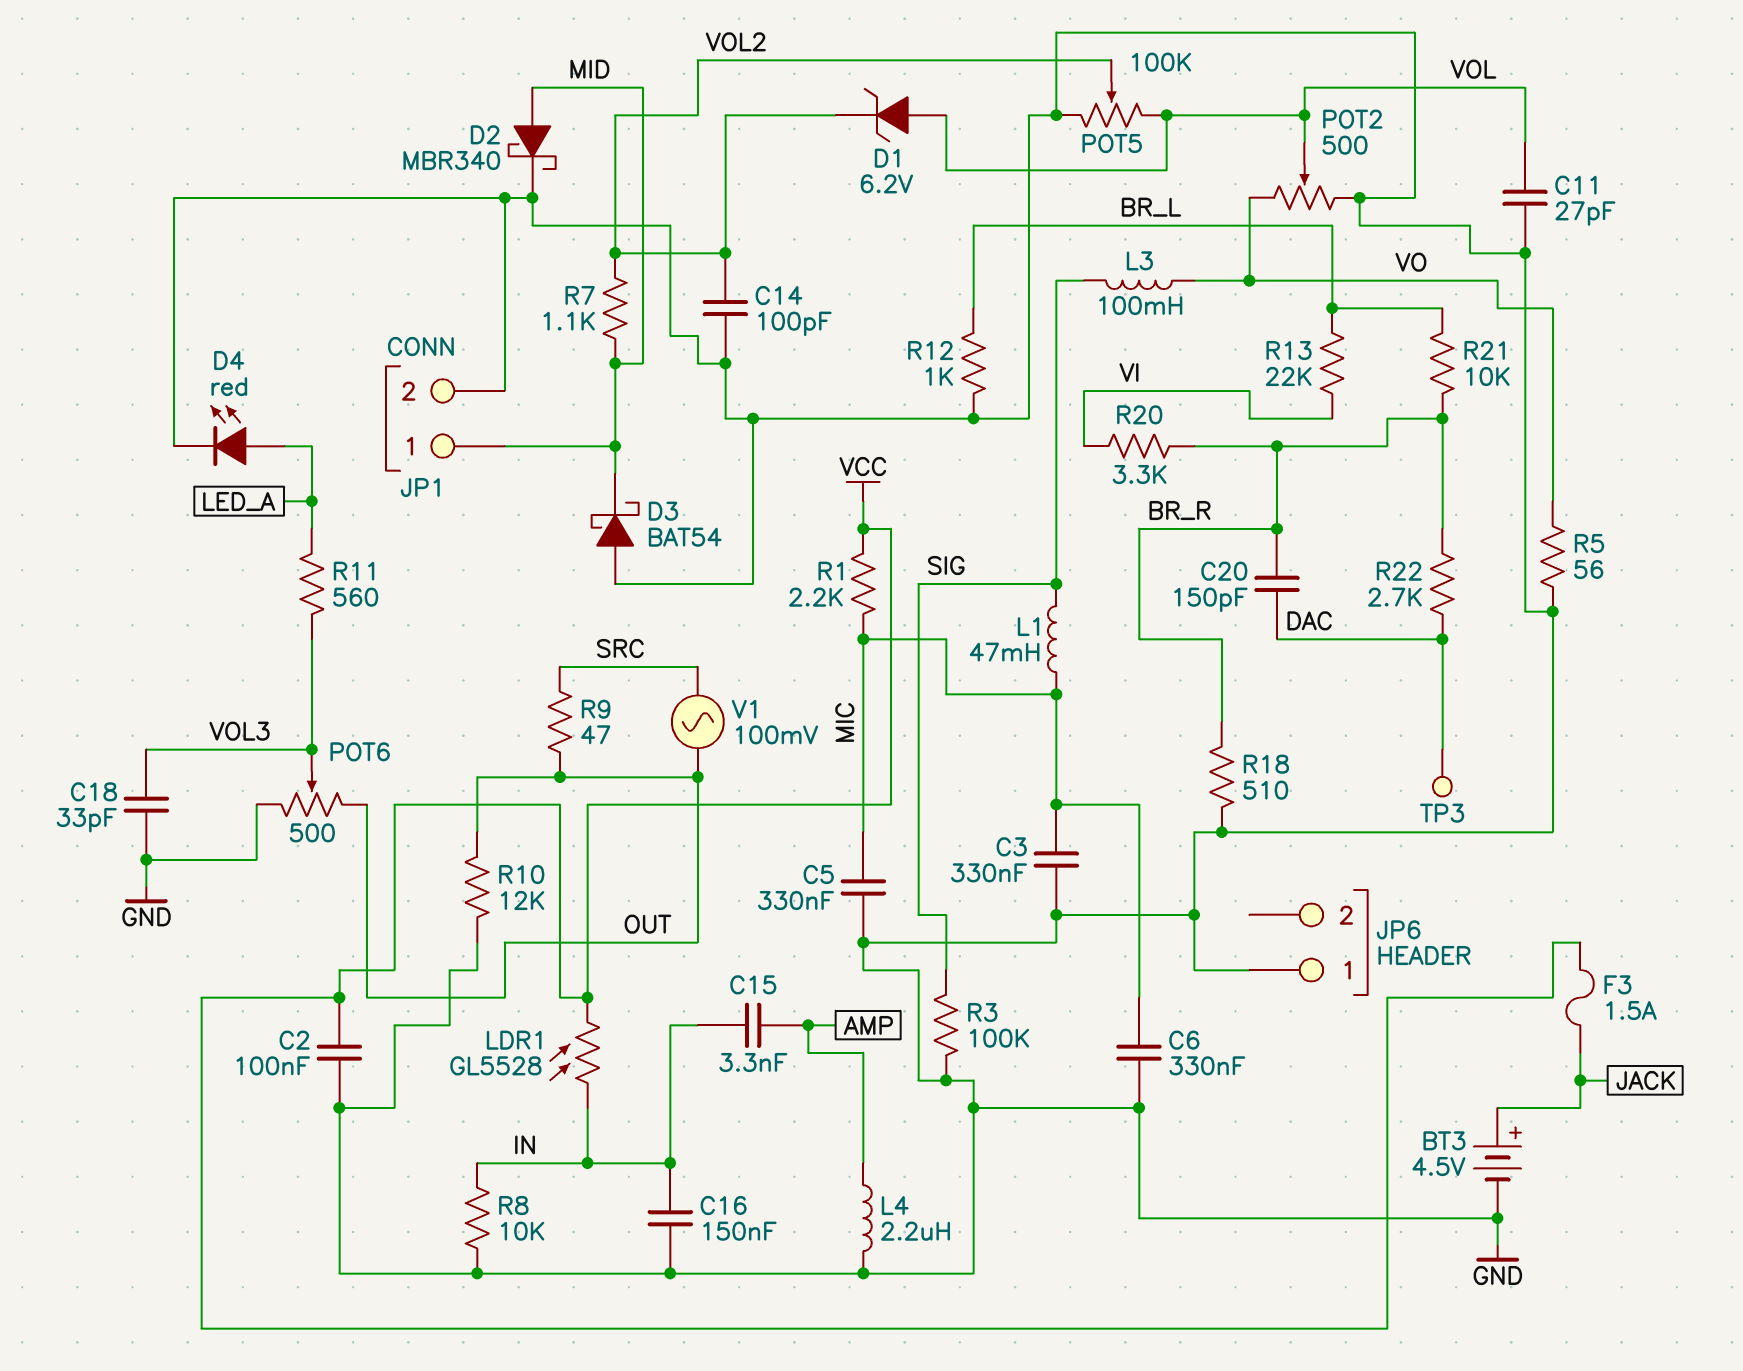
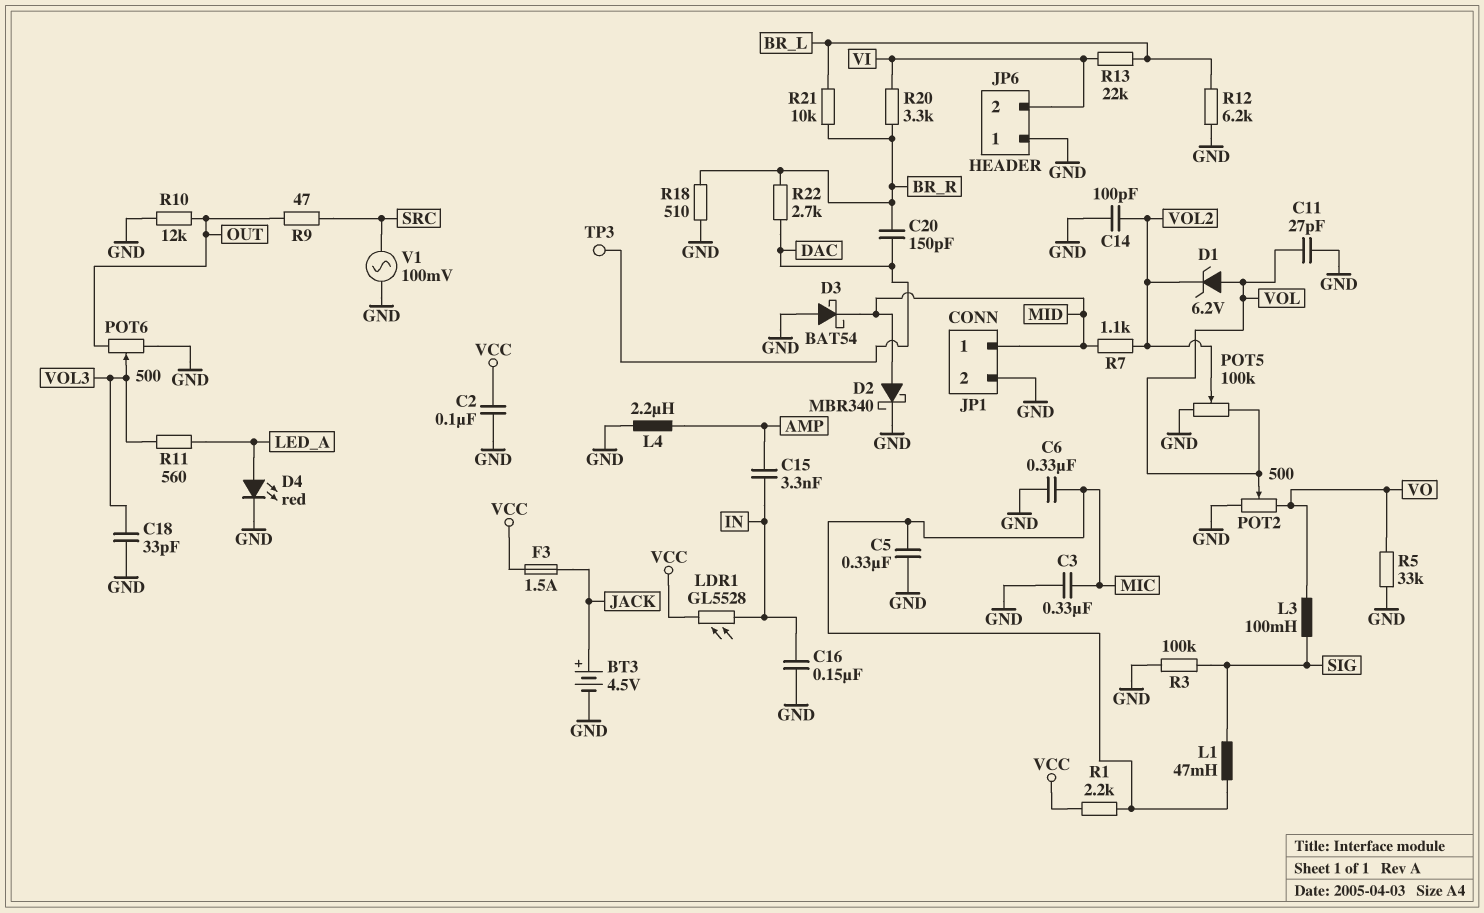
JP6 pin 2: none -> VI
R5: 56 (GND, VO) -> 33k (GND, VO)
R8: 10k (GND, IN) -> none
R12: 1k (BR_L, GND) -> 6.2k (BR_L, GND)
V1: AC 100mV (OUT, SRC) -> AC 100mV (GND, SRC)

